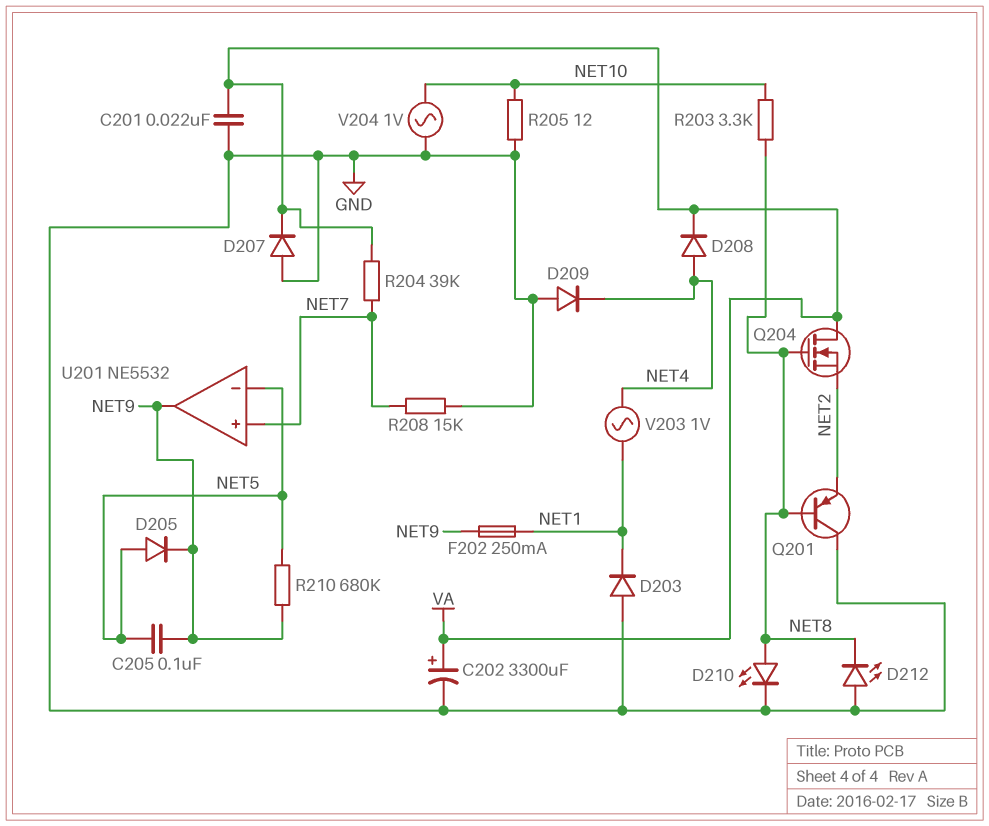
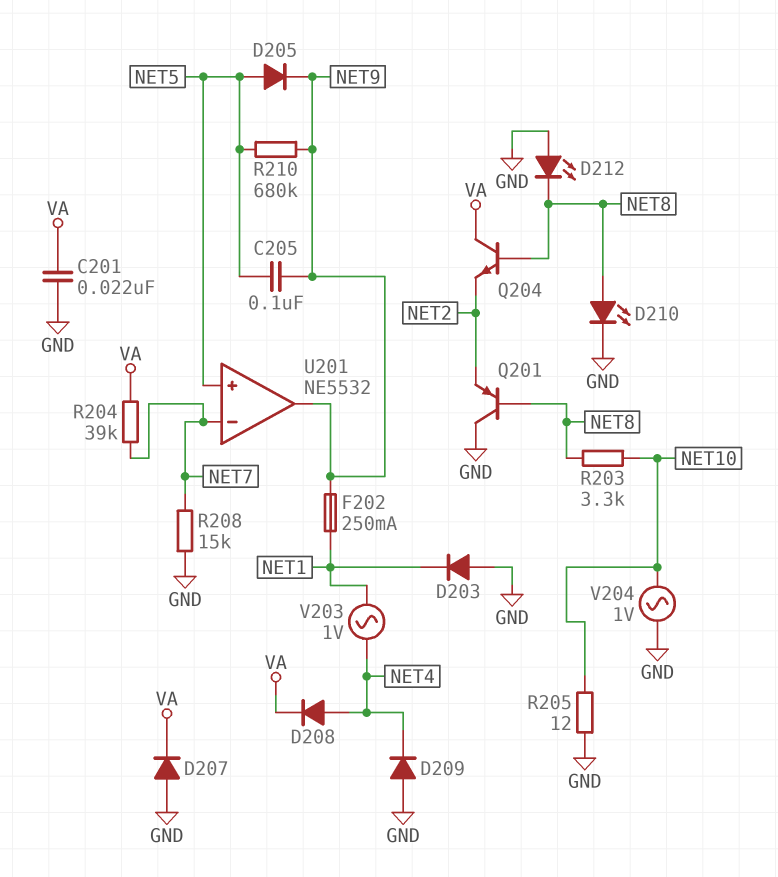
C202: 3300uF (plus VA, minus GND) -> none
Q204: NMOS (G NET8, D VA, S NET2) -> NPN (B NET8, C VA, E NET2)
U201 pin in+: NET7 -> NET5
U201 pin in-: NET5 -> NET7

